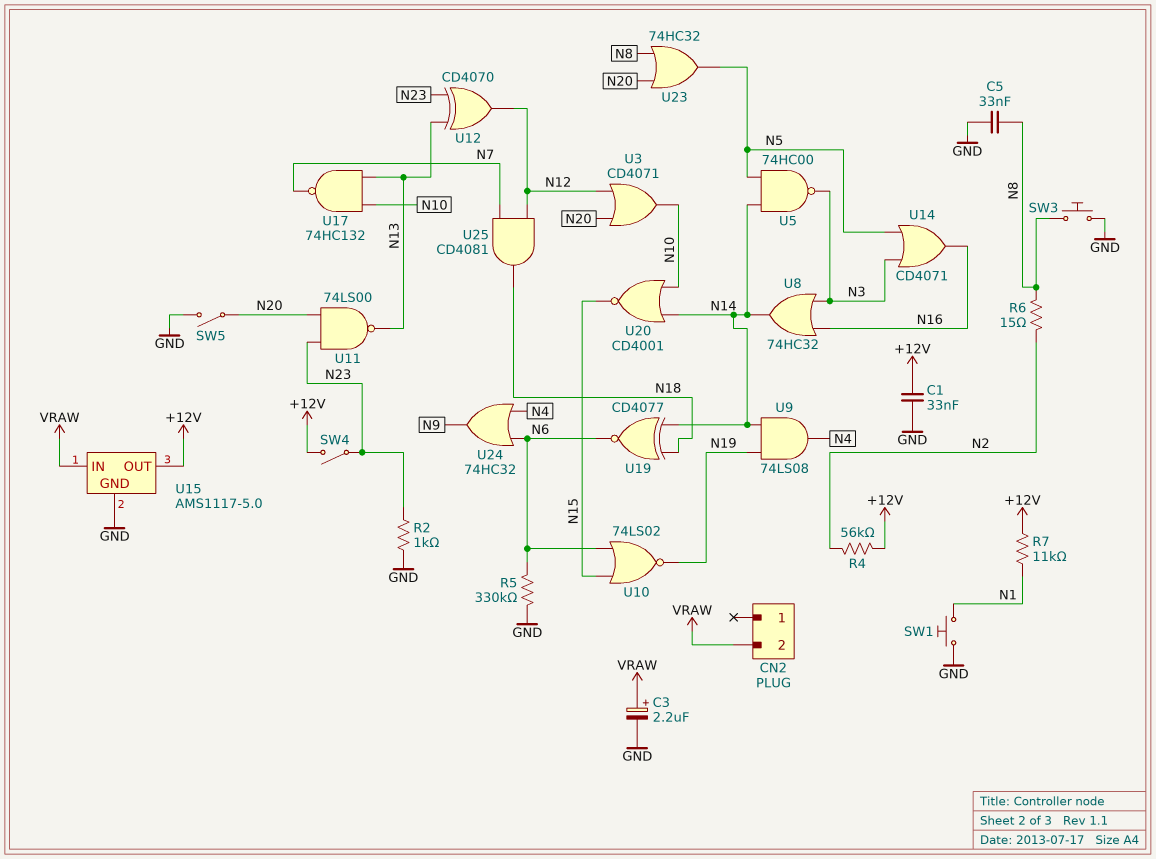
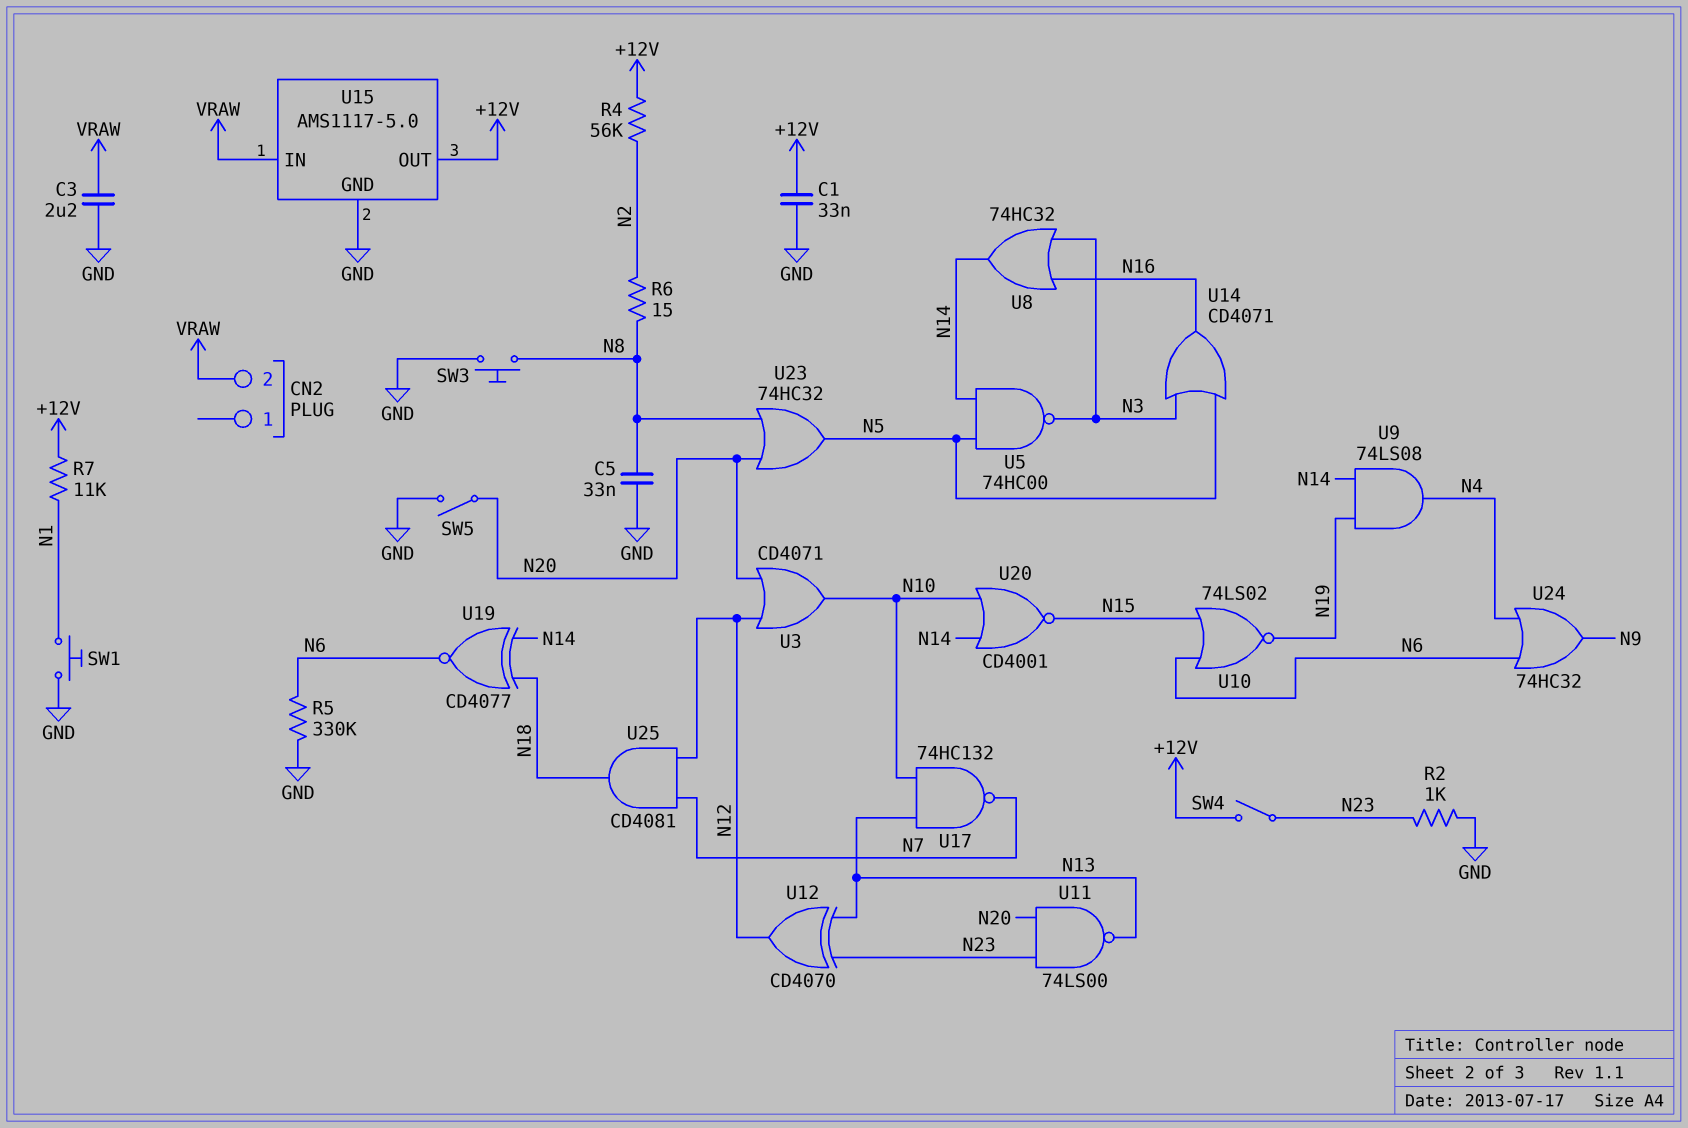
C3: 2.2uF (plus VRAW, minus GND) -> 2.2uF (GND, VRAW)

